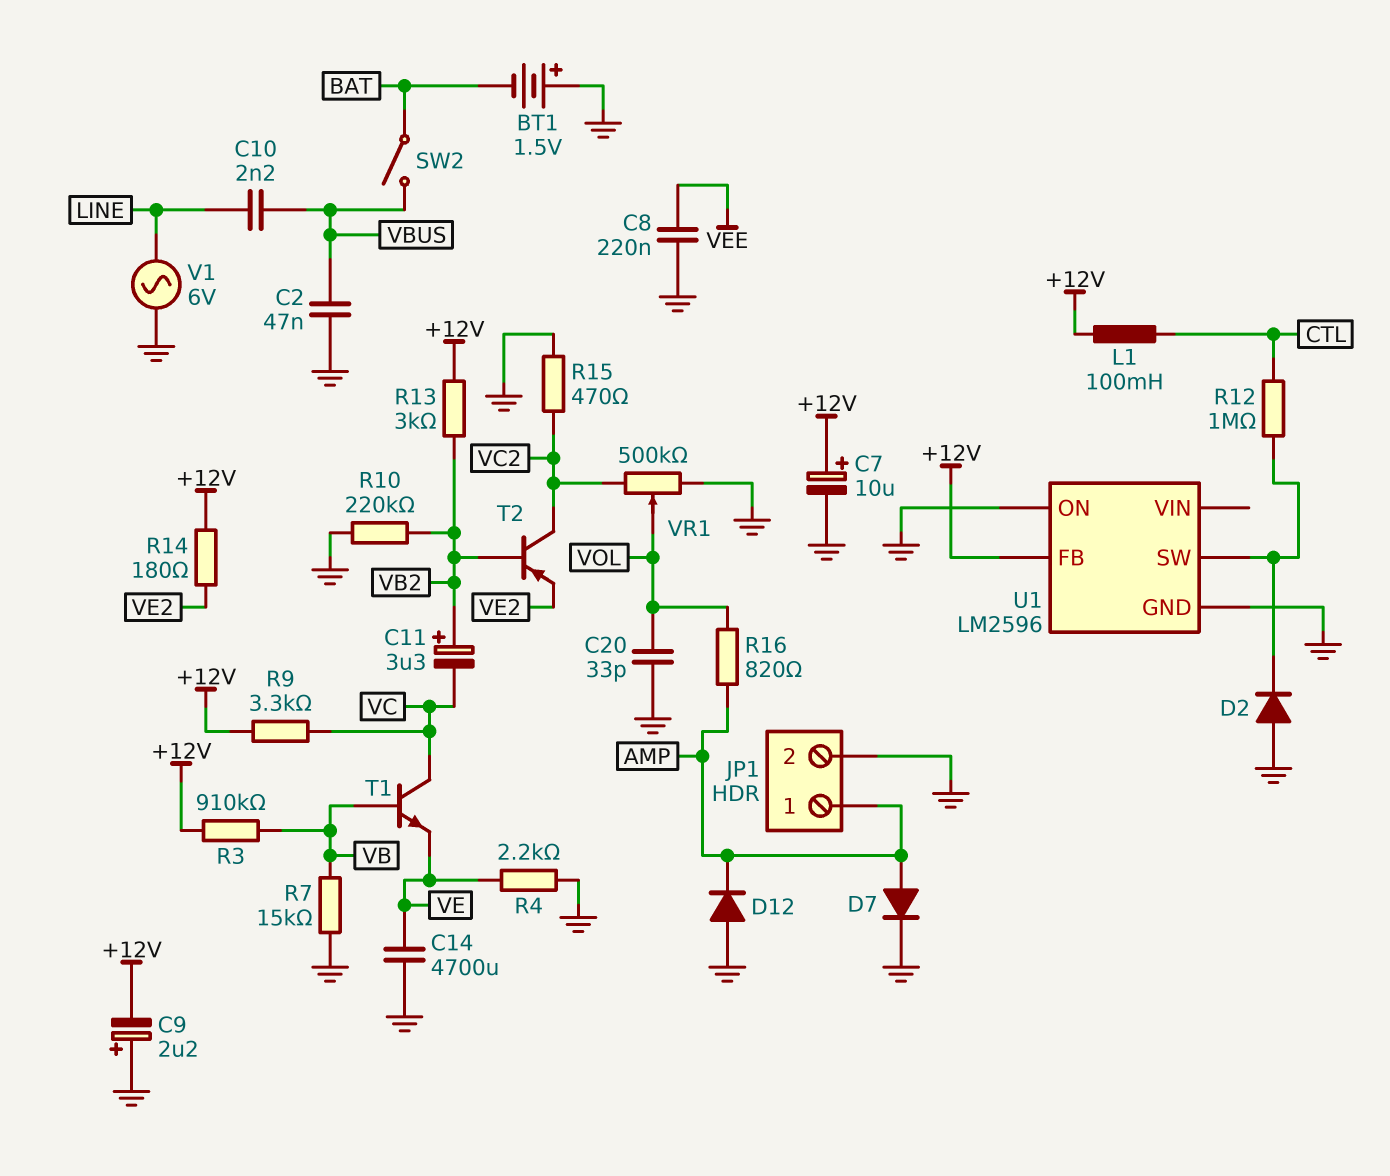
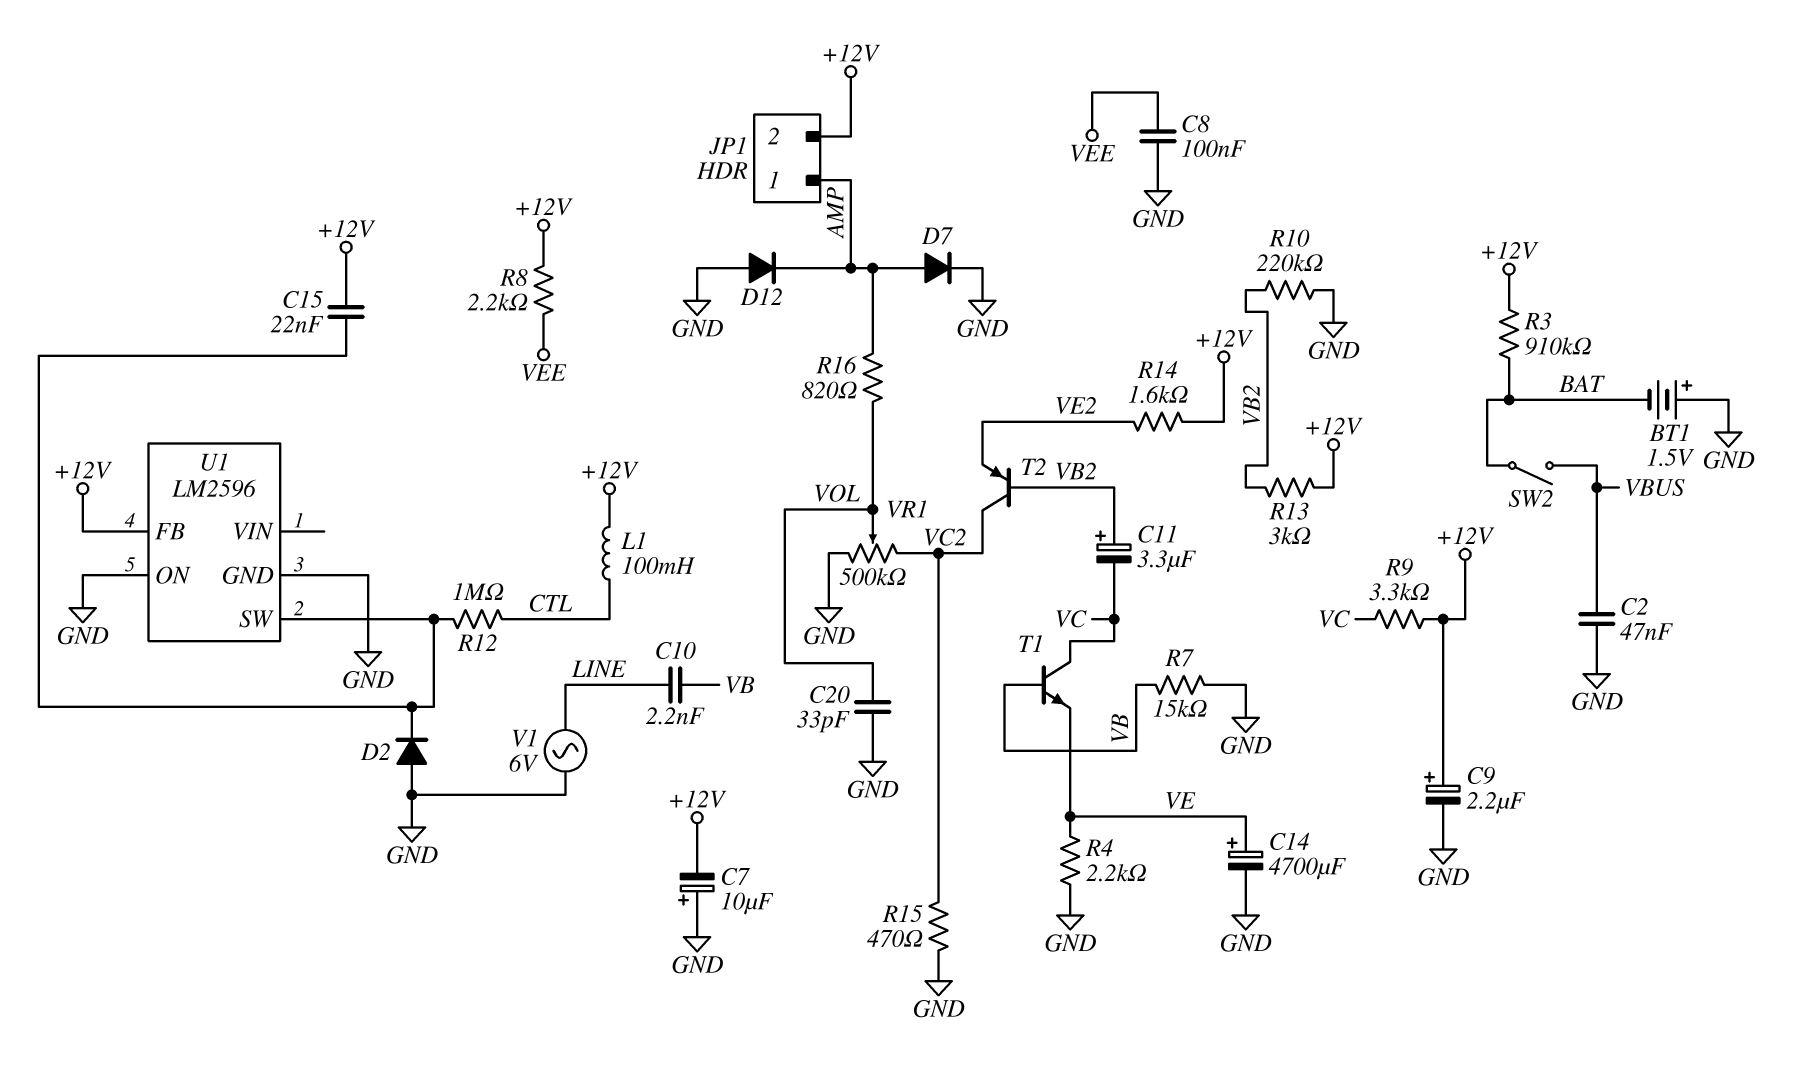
C7: 10uF (plus +12V, minus GND) -> 10uF (plus GND, minus +12V)
C8: 220nF (GND, VEE) -> 100nF (GND, VEE)
C9: 2.2uF (plus GND, minus +12V) -> 2.2uF (plus +12V, minus GND)
C10: 2.2nF (LINE, VBUS) -> 2.2nF (LINE, VB)
C14: 4700uF (GND, VE) -> 4700uF (plus VE, minus GND)
C15: none -> 22nF (+12V, U1/SW)
JP1 pin 2: GND -> +12V
R3: 910k (+12V, VB) -> 910k (+12V, BAT)
R8: none -> 2.2k (+12V, VEE)
R14: 180 (+12V, VE2) -> 1.6k (+12V, VE2)

